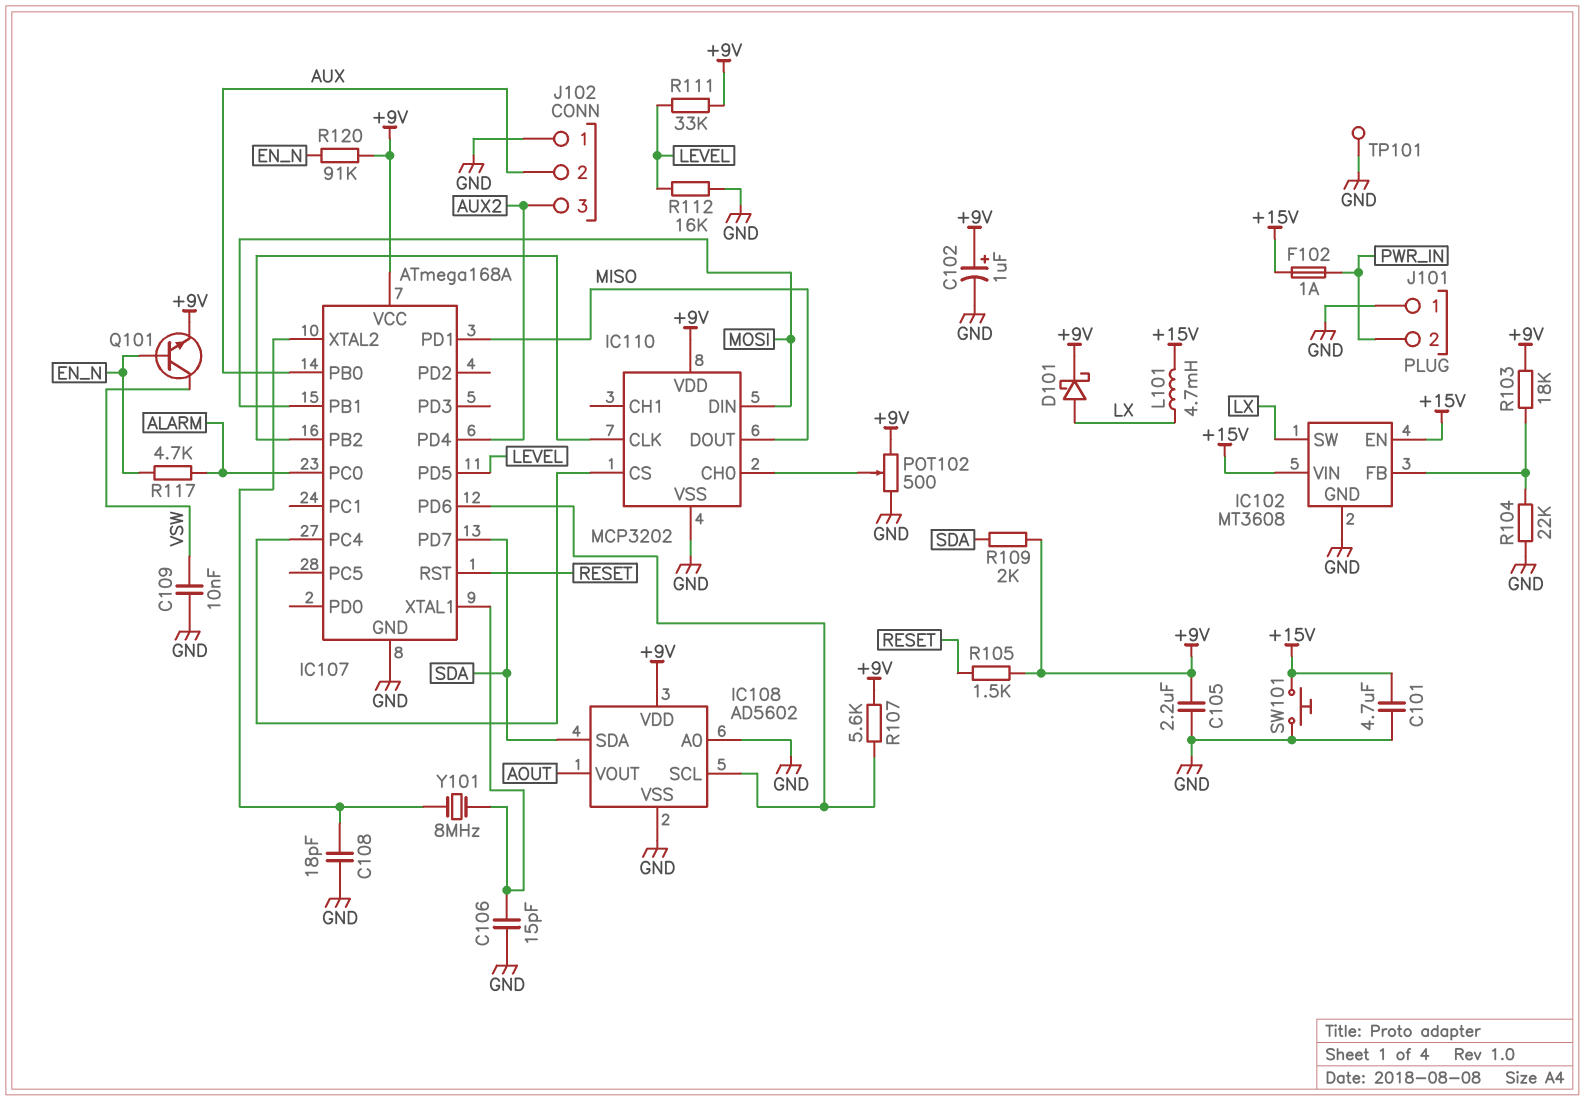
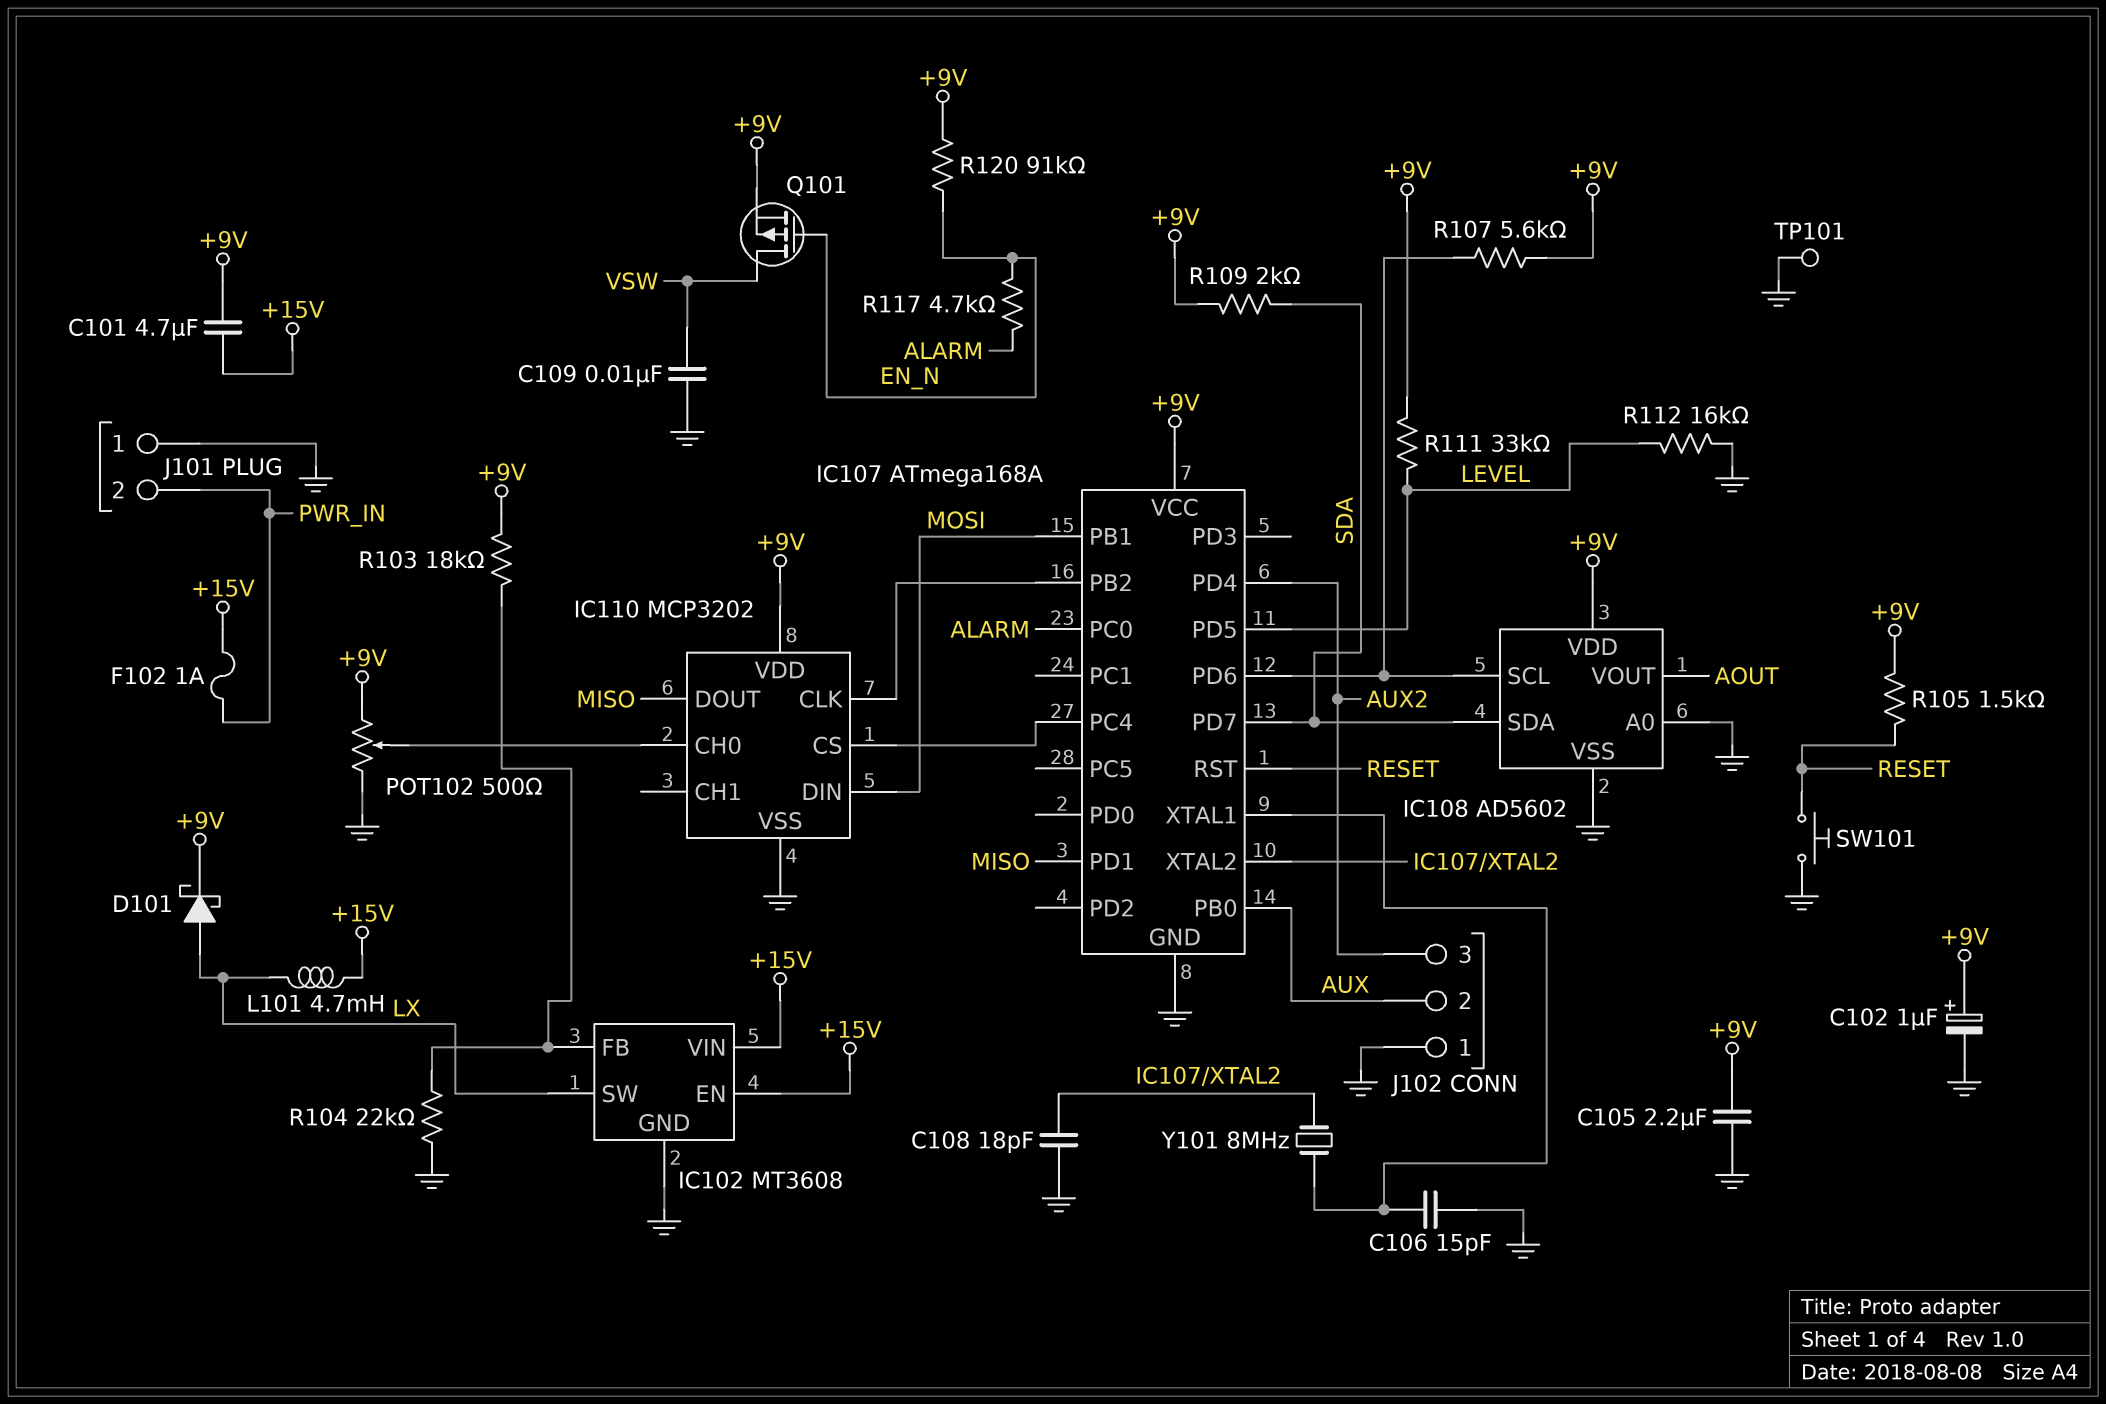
C101: 4.7uF (+15V, GND) -> 4.7uF (+9V, +15V)
Q101: NPN (B EN_N, C VSW, E +9V) -> PMOS (G EN_N, D VSW, S +9V)
SW101: button (+15V, GND) -> button (GND, RESET)

